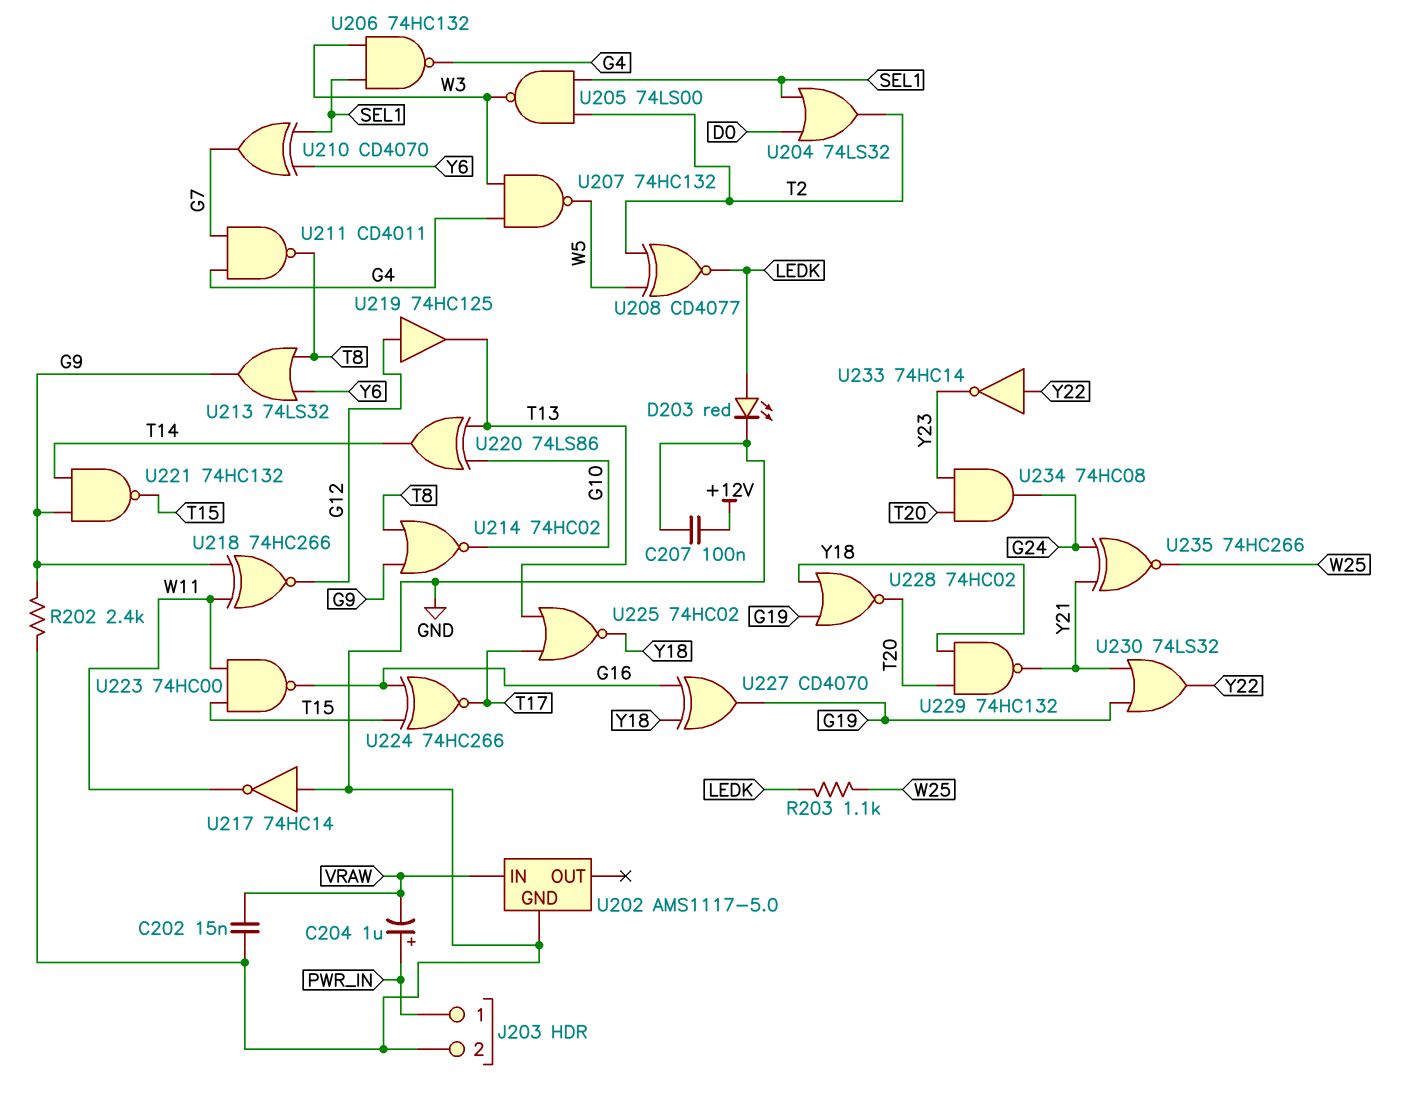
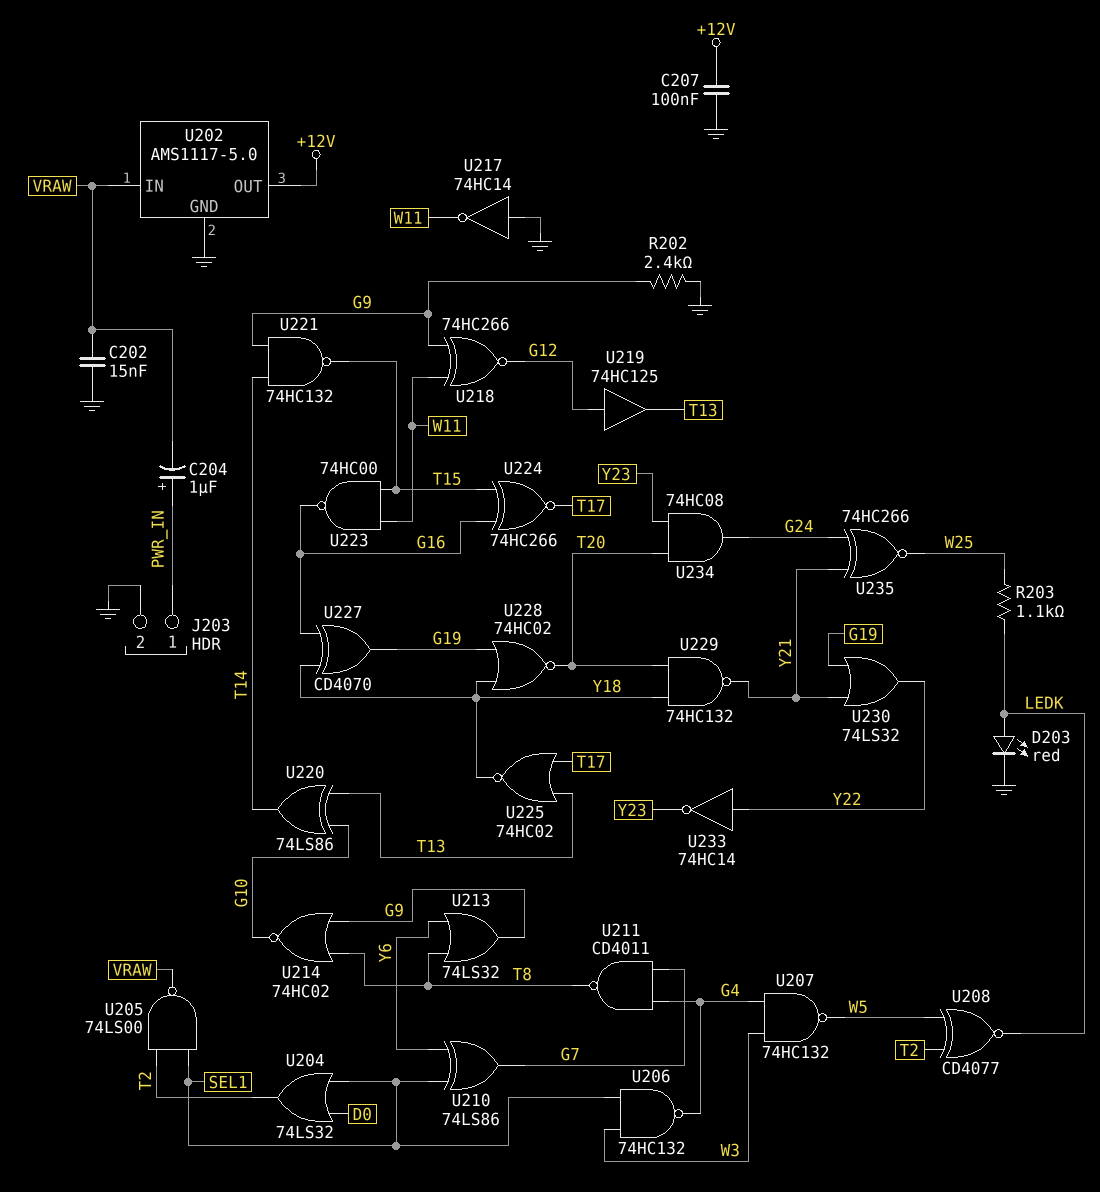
U202 pin OUT: none -> +12V
U205: NAND 74LS00 (in SEL1, in T2, out W3) -> NAND 74LS00 (in SEL1, in T2, out VRAW)
U210: XOR CD4070 (in SEL1, in Y6, out G7) -> XOR 74LS86 (in SEL1, in Y6, out G7)

